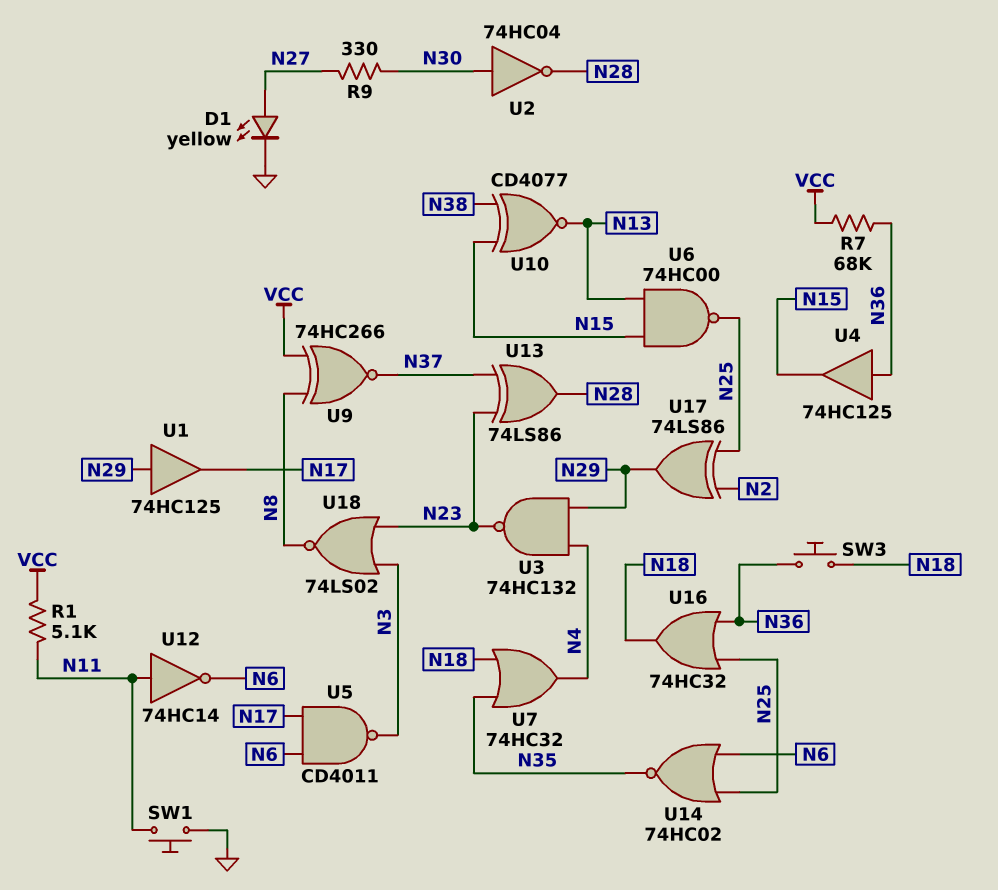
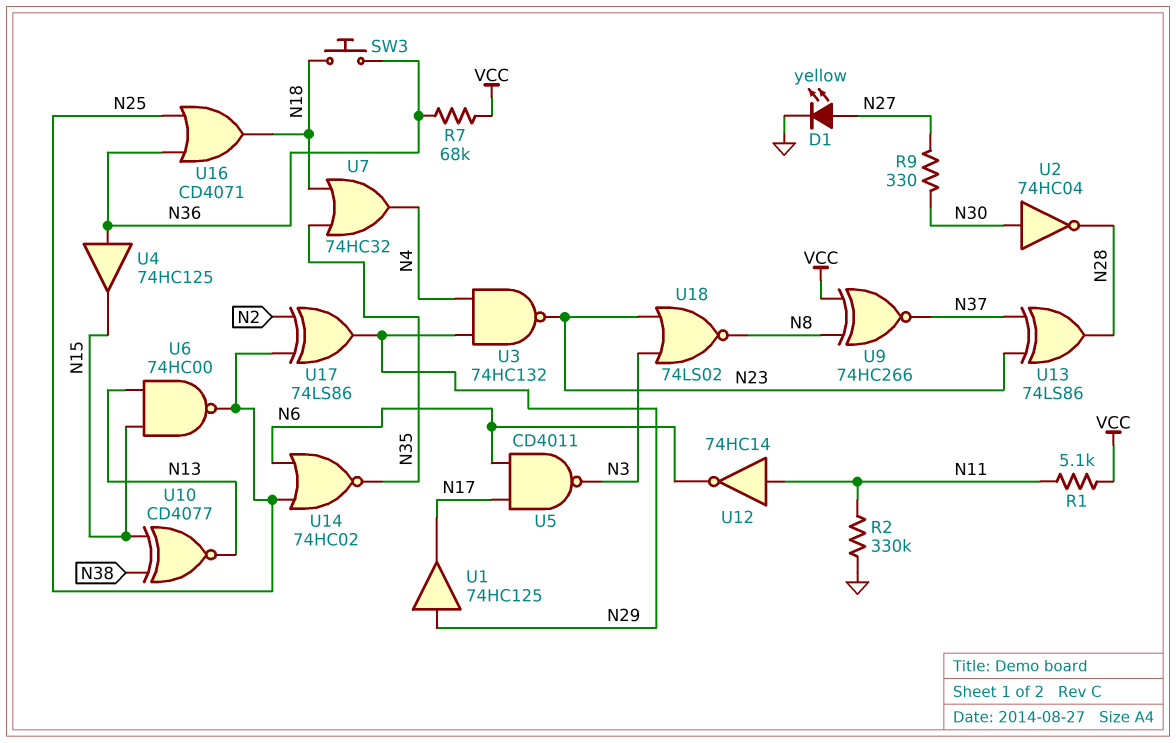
R2: none -> 330k (GND, N11)
SW1: button (GND, N11) -> none
U16: OR 74HC32 (in N25, in N36, out N18) -> OR CD4071 (in N25, in N36, out N18)

